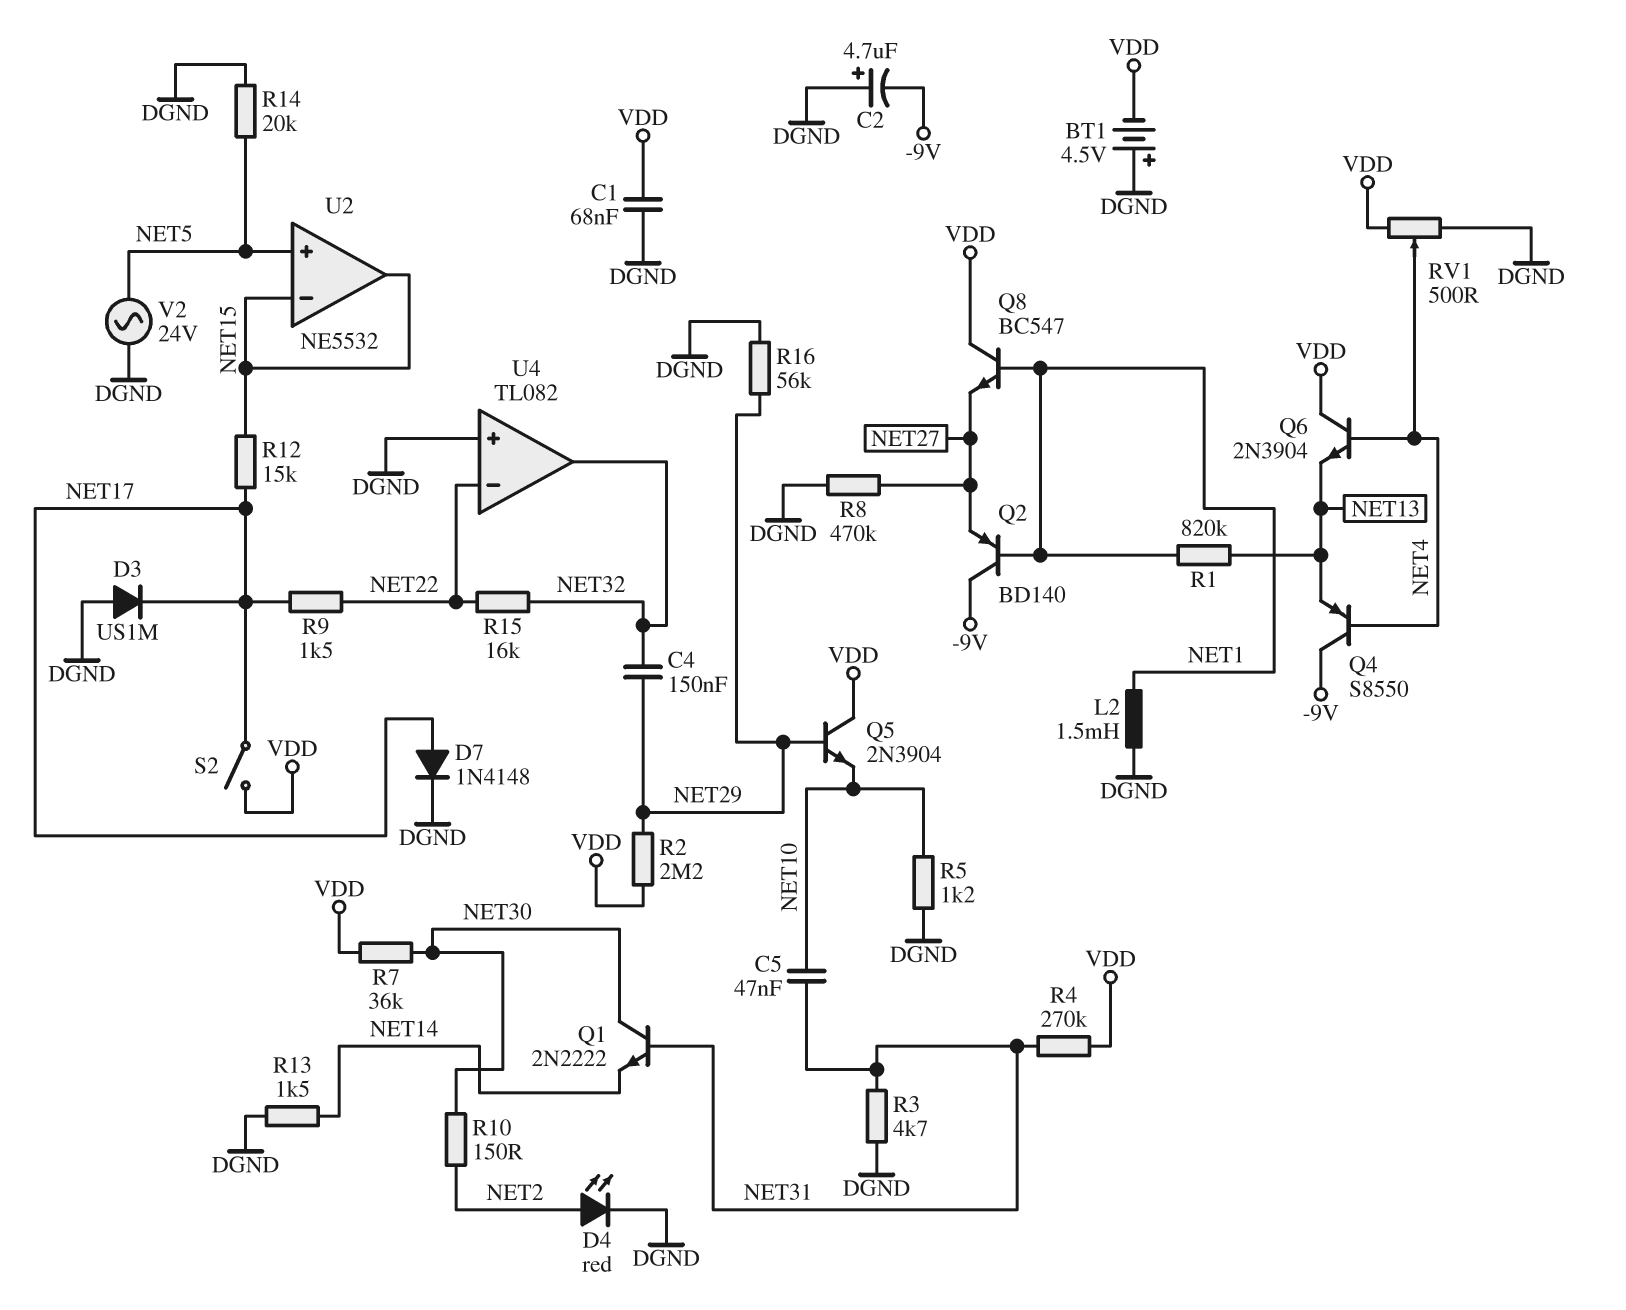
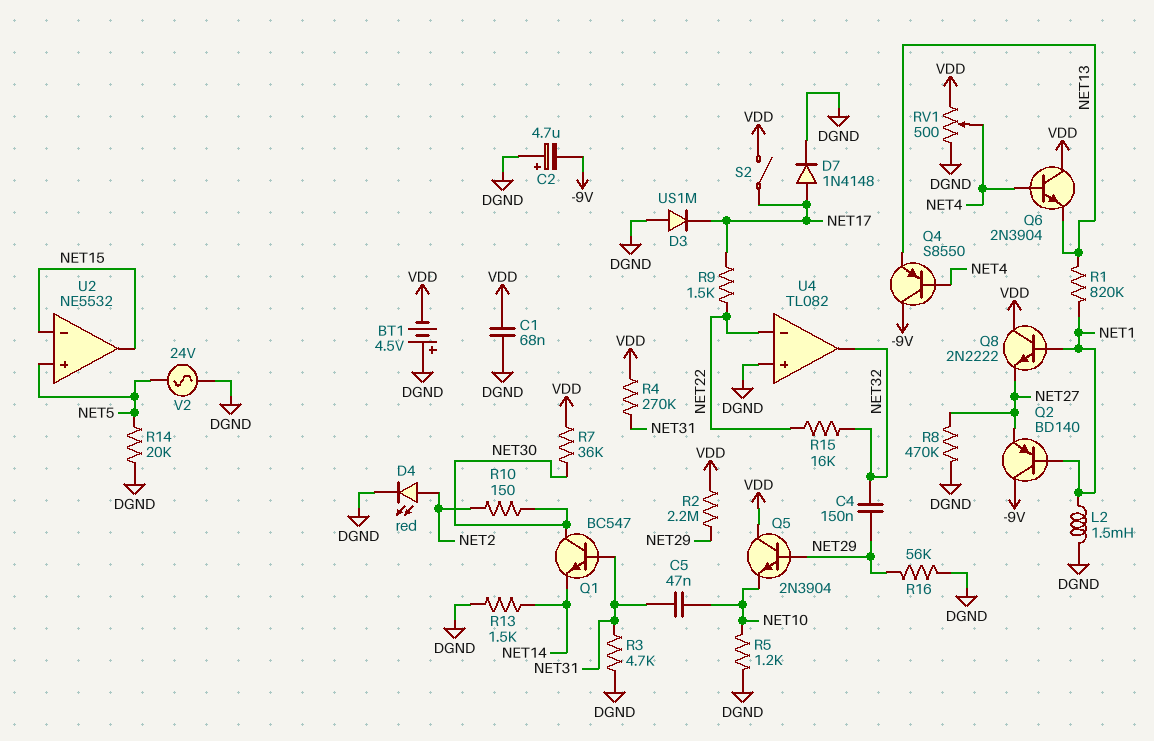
Q1: NPN 2N2222 (B NET31, C NET30, E NET14) -> NPN BC547 (B NET31, C NET30, E NET14)
Q8: NPN BC547 (B NET1, C VDD, E NET27) -> NPN 2N2222 (B NET1, C VDD, E NET27)
R12: 15k (NET15, NET17) -> none

